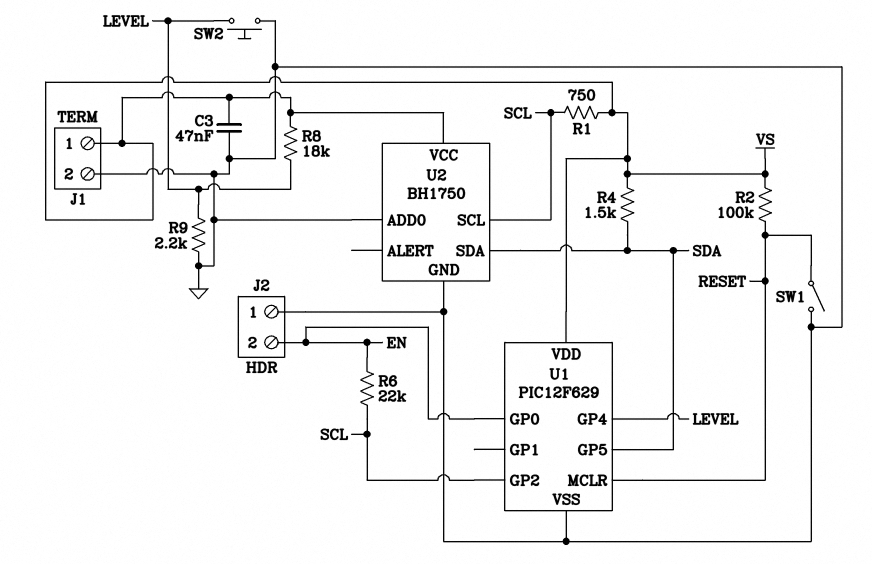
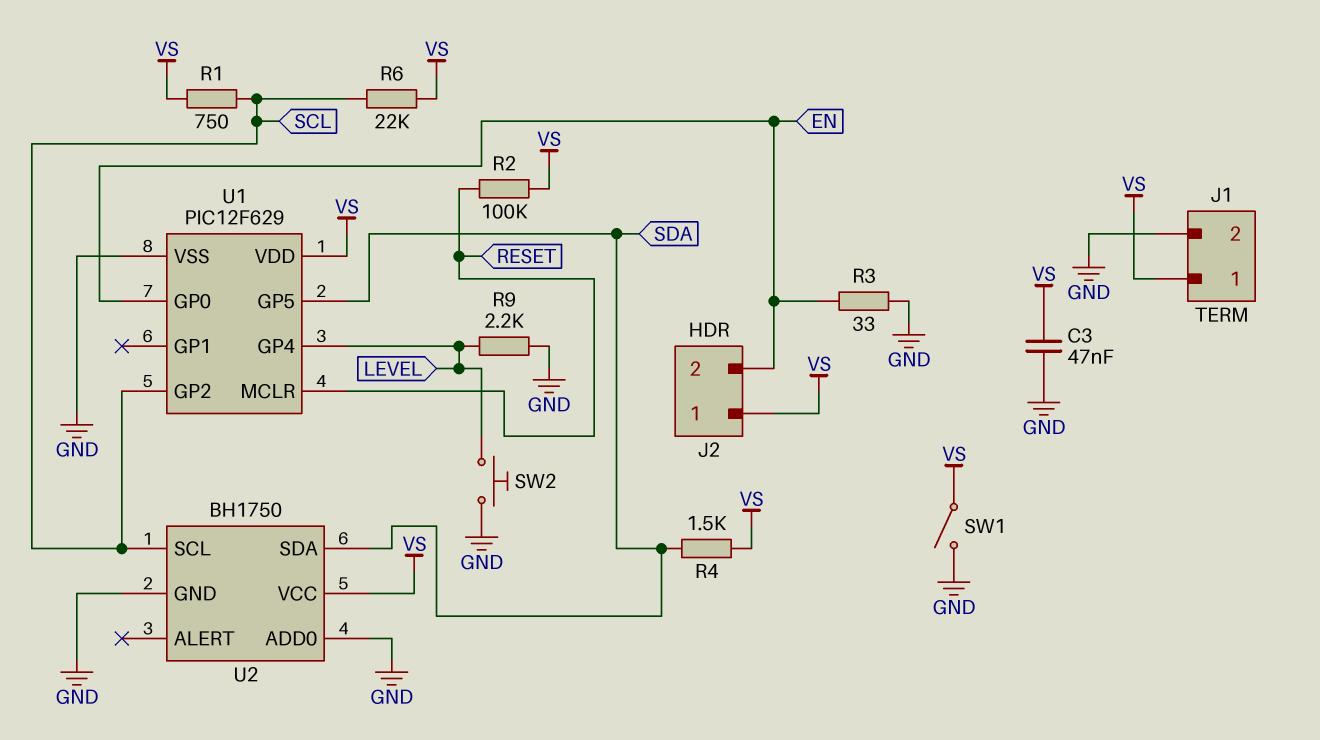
J2 pin 1: GND -> VS
R3: none -> 33 (EN, GND)
R6: 22k (EN, SCL) -> 22k (SCL, VS)
R8: 18k (LEVEL, VS) -> none
SW1: switch (GND, RESET) -> switch (GND, VS)

